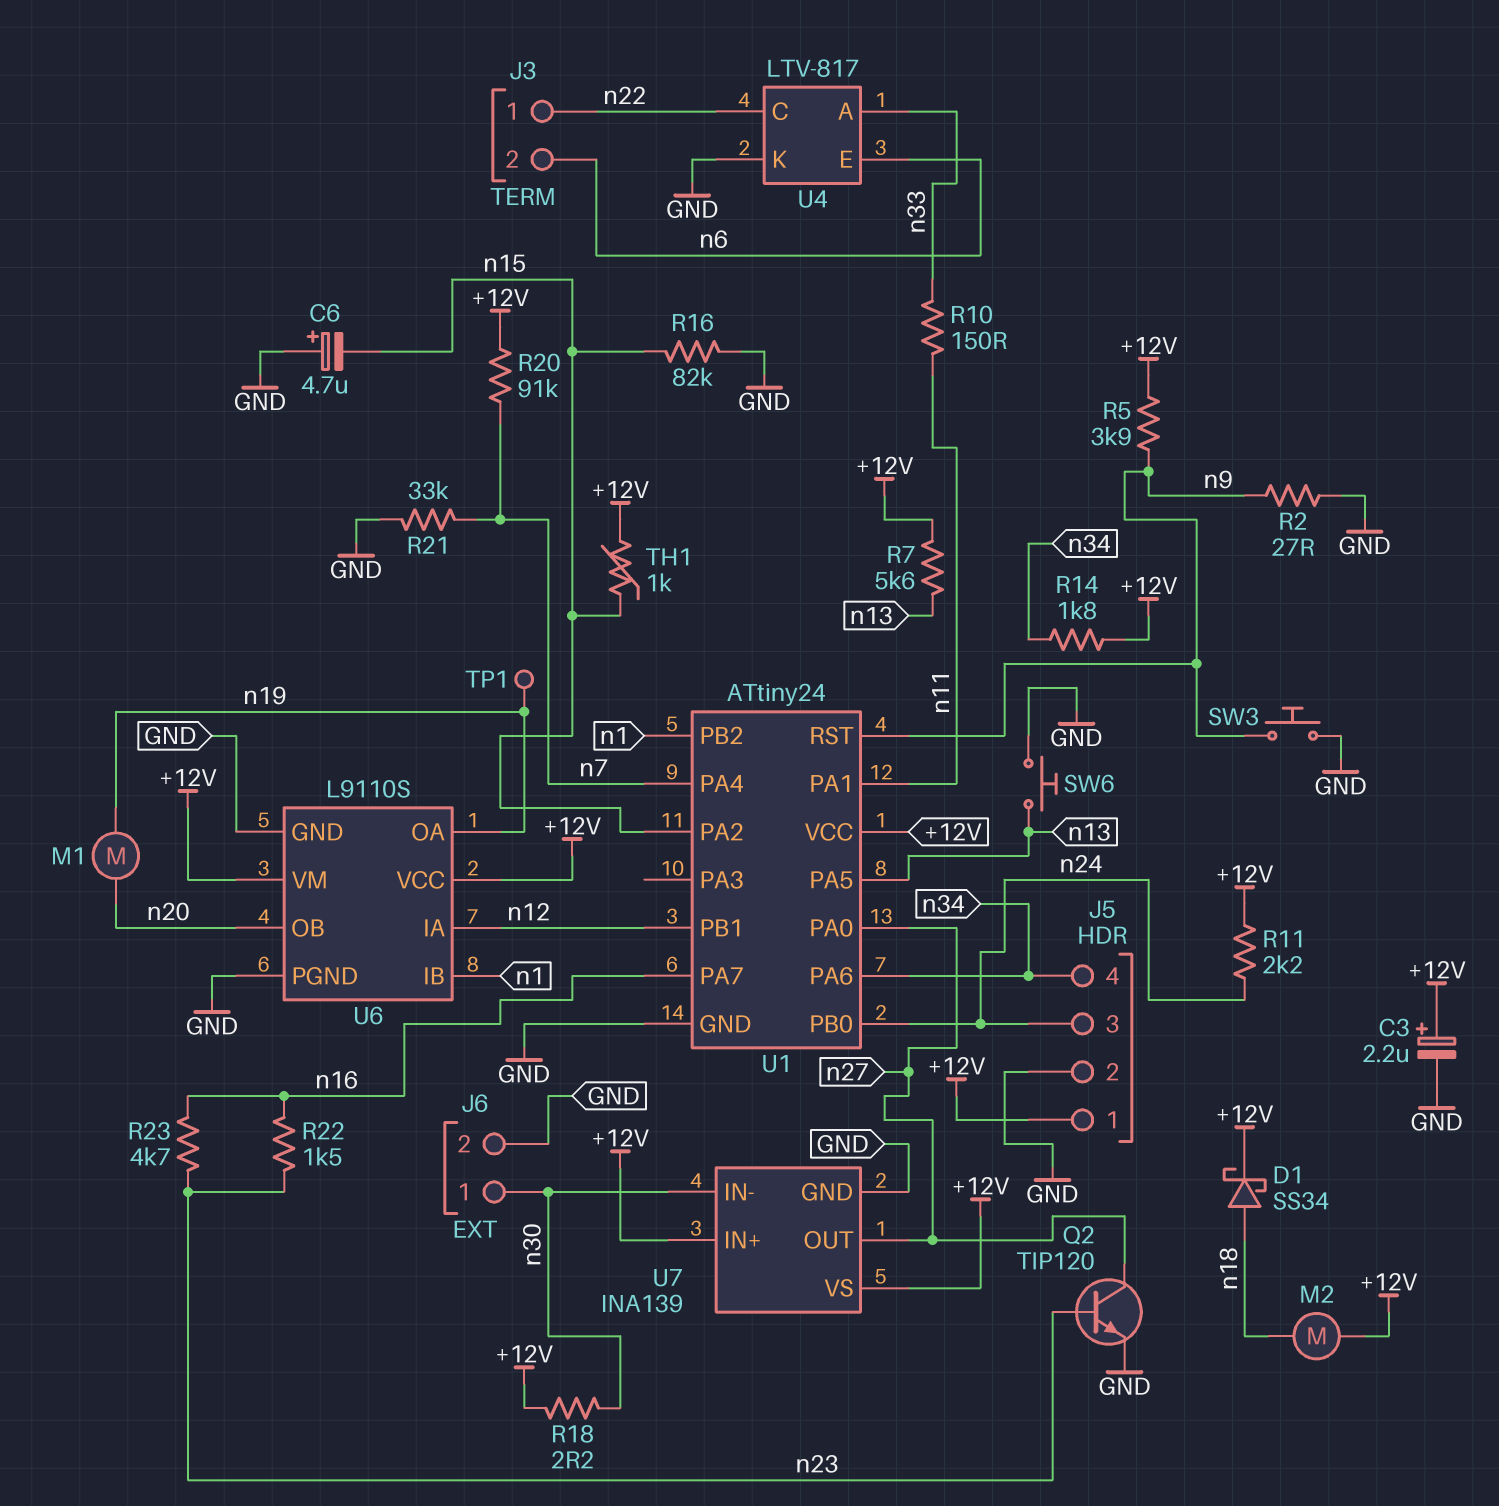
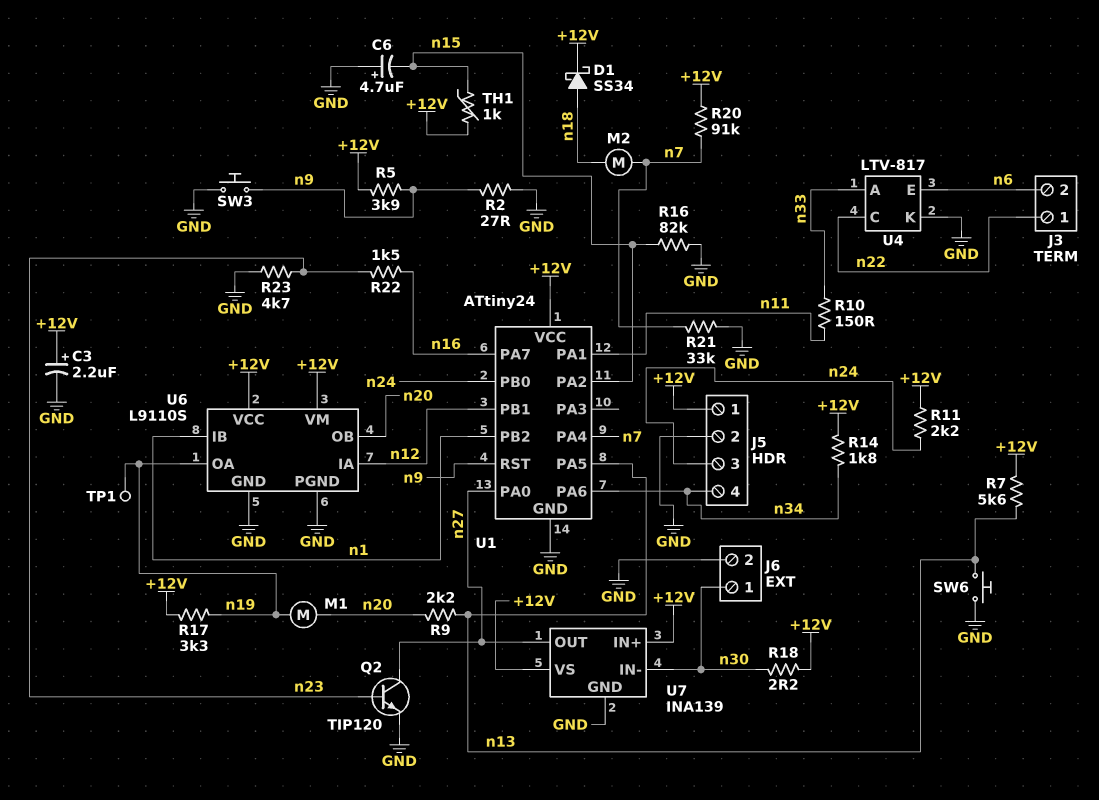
M2: motor (+12V, n18) -> motor (n7, n18)
R9: none -> 2.2k (n13, n20)
R17: none -> 3.3k (+12V, n19)
R23: 4.7k (n16, n23) -> 4.7k (GND, n23)

